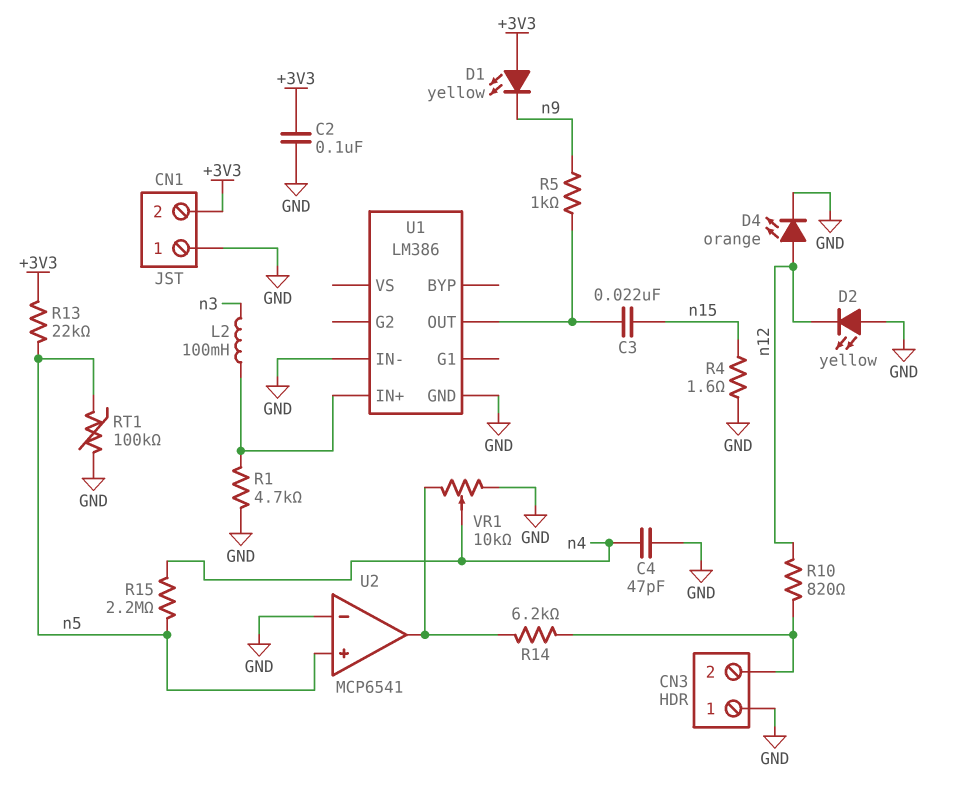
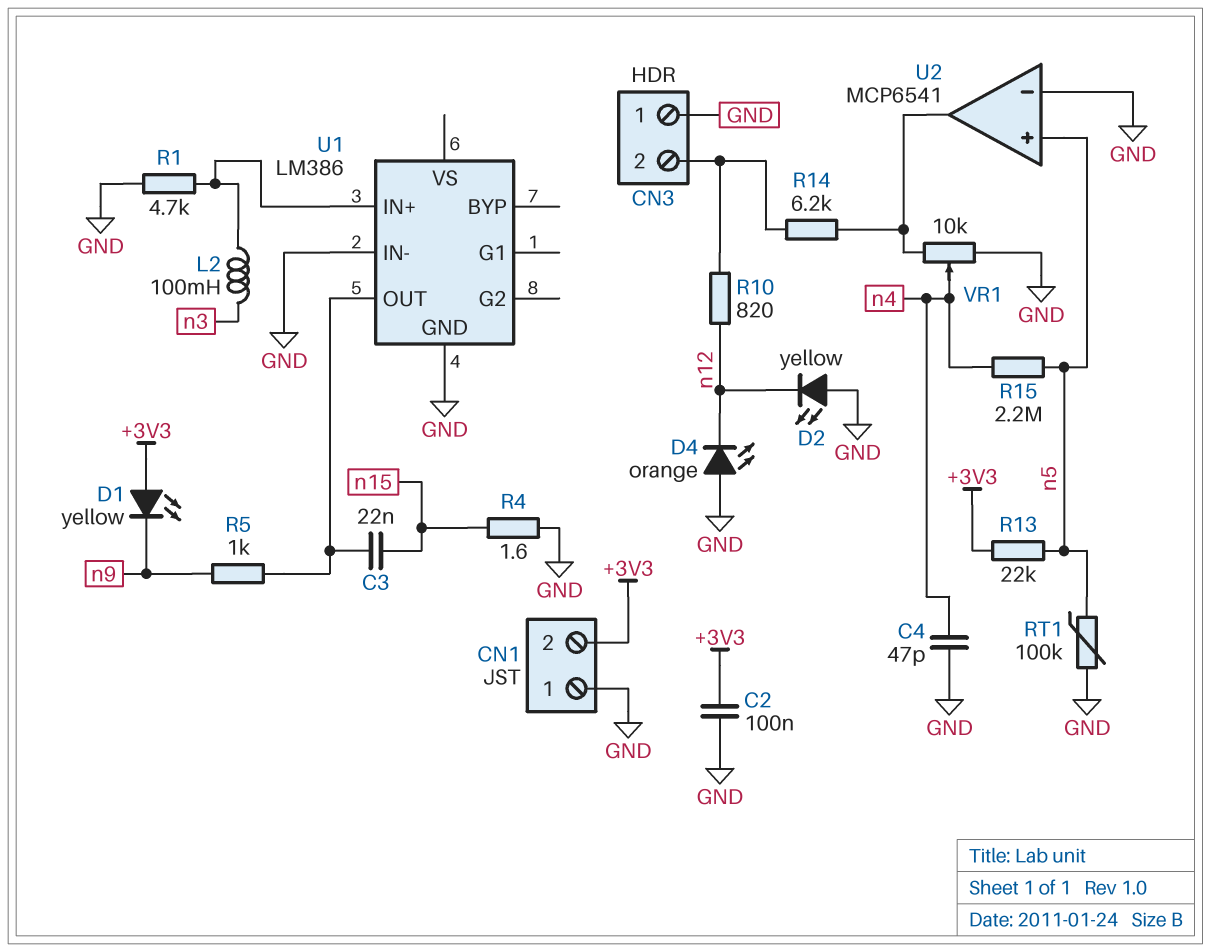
D4: LED orange (A n12, K GND) -> LED orange (A GND, K n12)

